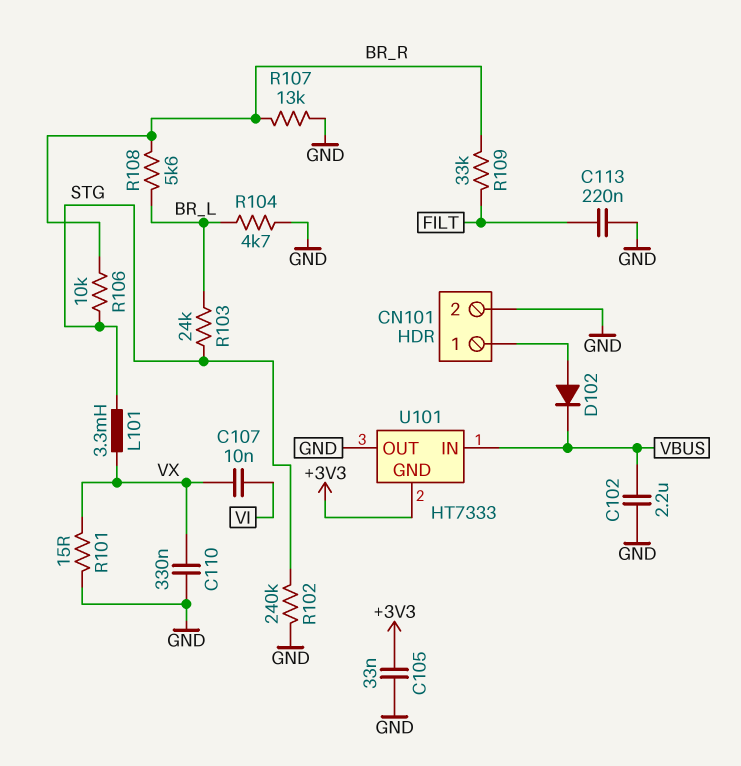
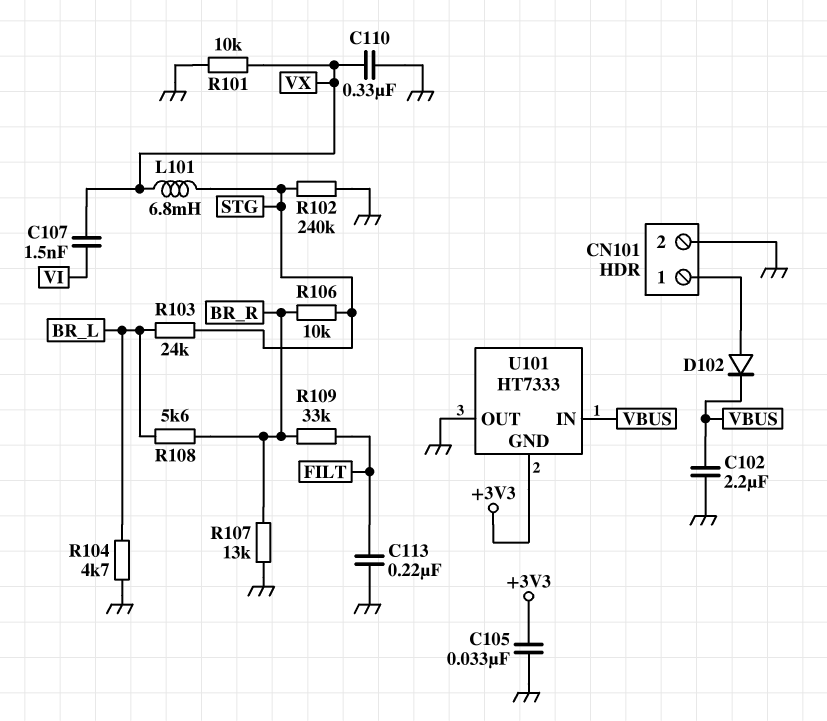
C107: 10nF (VI, VX) -> 1.5nF (VI, VX)
L101: 3.3mH (STG, VX) -> 6.8mH (STG, VX)
R101: 15 (GND, VX) -> 10k (GND, VX)

